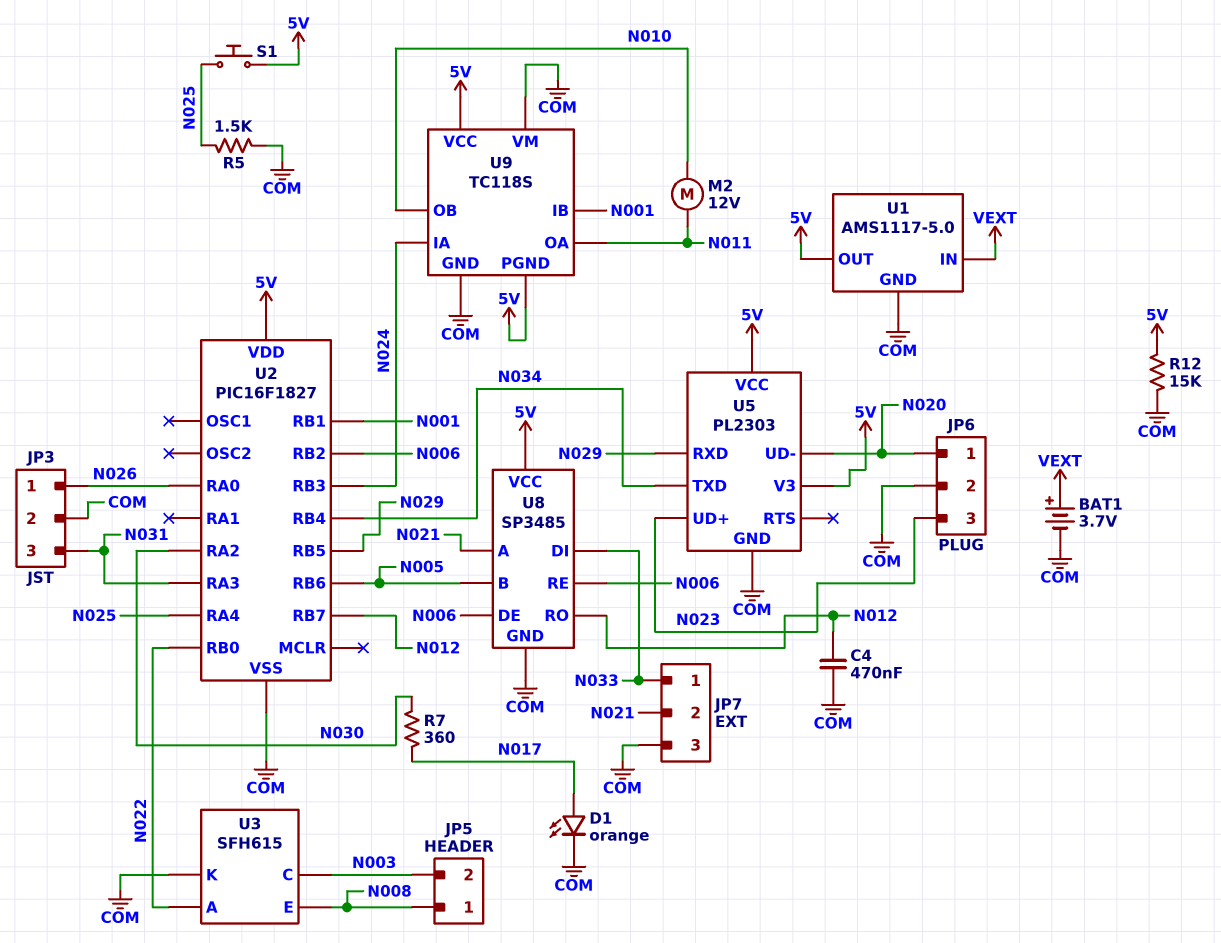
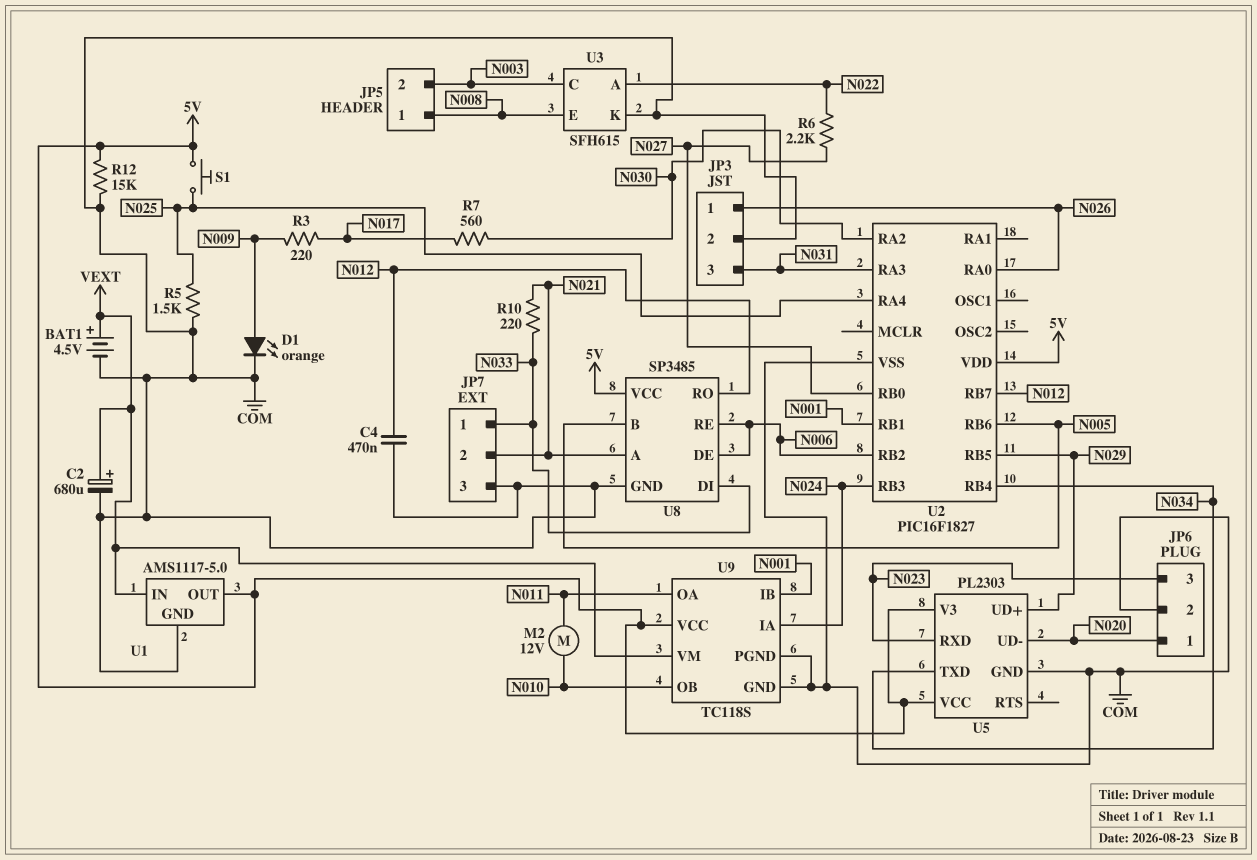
BAT1: 3.7V (plus VEXT, minus COM) -> 4.5V (plus VEXT, minus COM)
C2: none -> 680uF (plus VEXT, minus COM)
D1: LED orange (A N017, K COM) -> LED orange (A N009, K COM)
R3: none -> 220 (N009, N017)
R6: none -> 2.2k (N022, N027)
R7: 360 (N017, N030) -> 560 (N017, N030)
R10: none -> 220 (N021, N033)
U2 pin RB0: N022 -> N027
U5 pin RXD: N029 -> N023
U5 pin UD+: N023 -> N029
U9 pin PGND: 5V -> COM
U9 pin VM: COM -> VEXT

